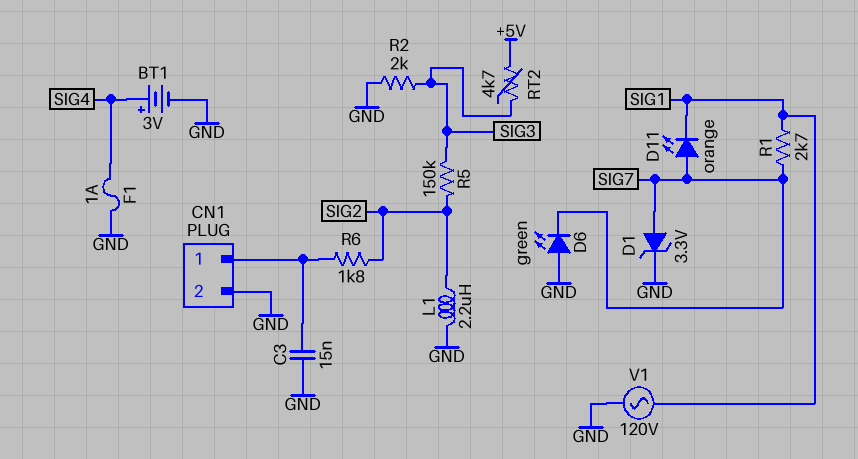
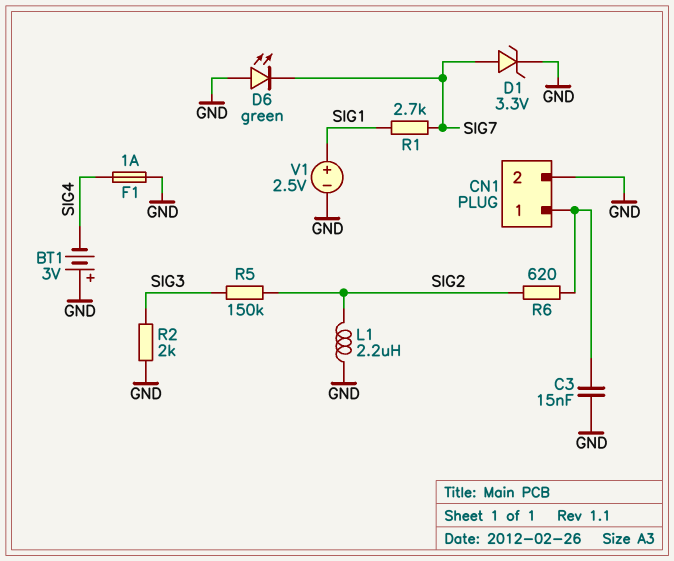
BT1: 3V (plus SIG4, minus GND) -> 3V (plus GND, minus SIG4)
D11: LED orange (A SIG7, K SIG1) -> none
R6: 1.8k (CN1/1, SIG2) -> 620 (CN1/1, SIG2)
RT2: 4.7k (+5V, SIG3) -> none
V1: AC 120V (GND, SIG1) -> 2.5V (plus SIG1, minus GND)

